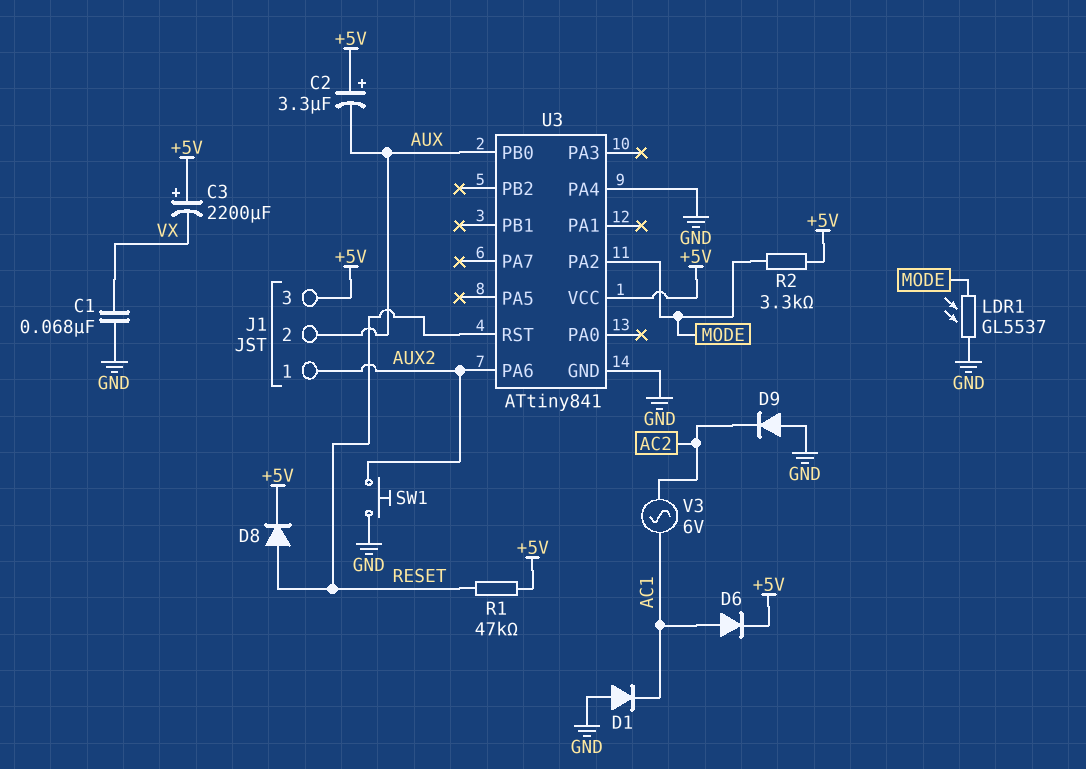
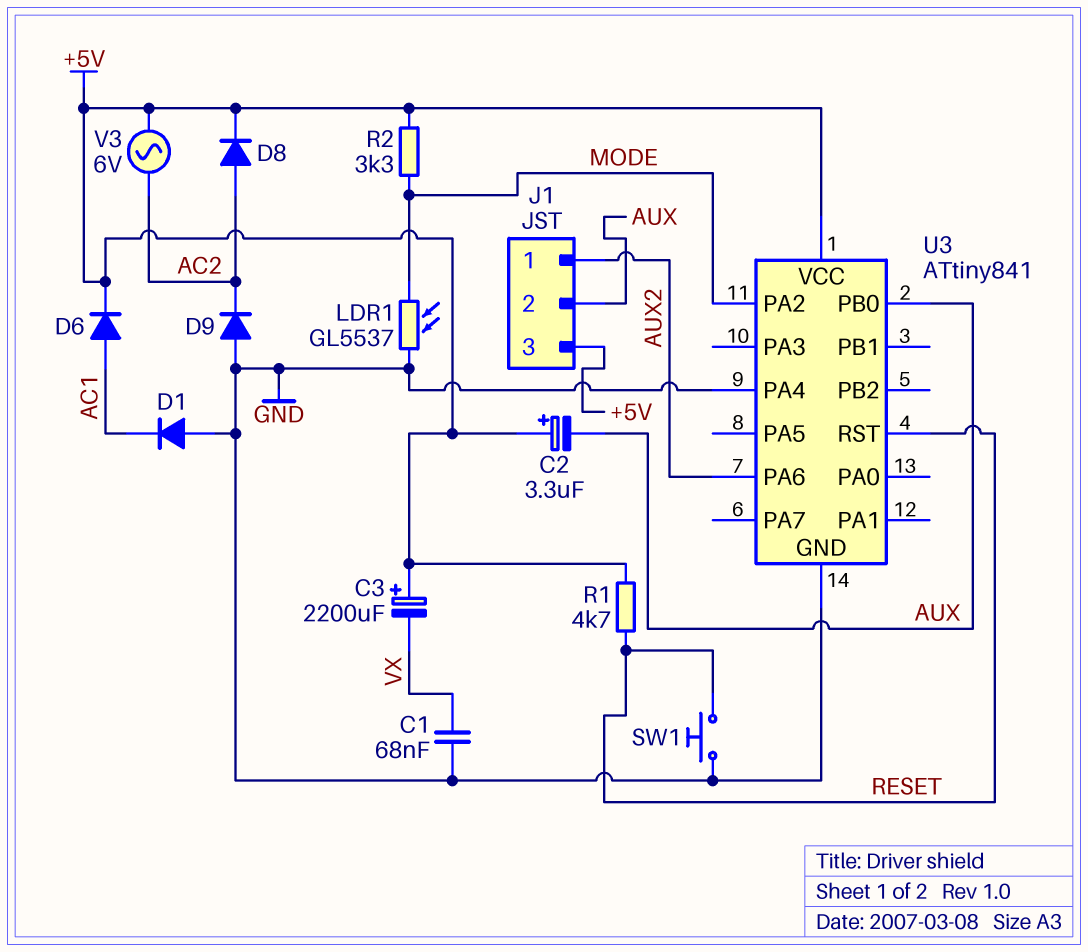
D8: diode (A RESET, K +5V) -> diode (A AC2, K +5V)
R1: 47k (+5V, RESET) -> 4.7k (+5V, RESET)
SW1: button (AUX2, GND) -> button (GND, RESET)
V3: AC 6V (AC1, AC2) -> AC 6V (+5V, AC2)

